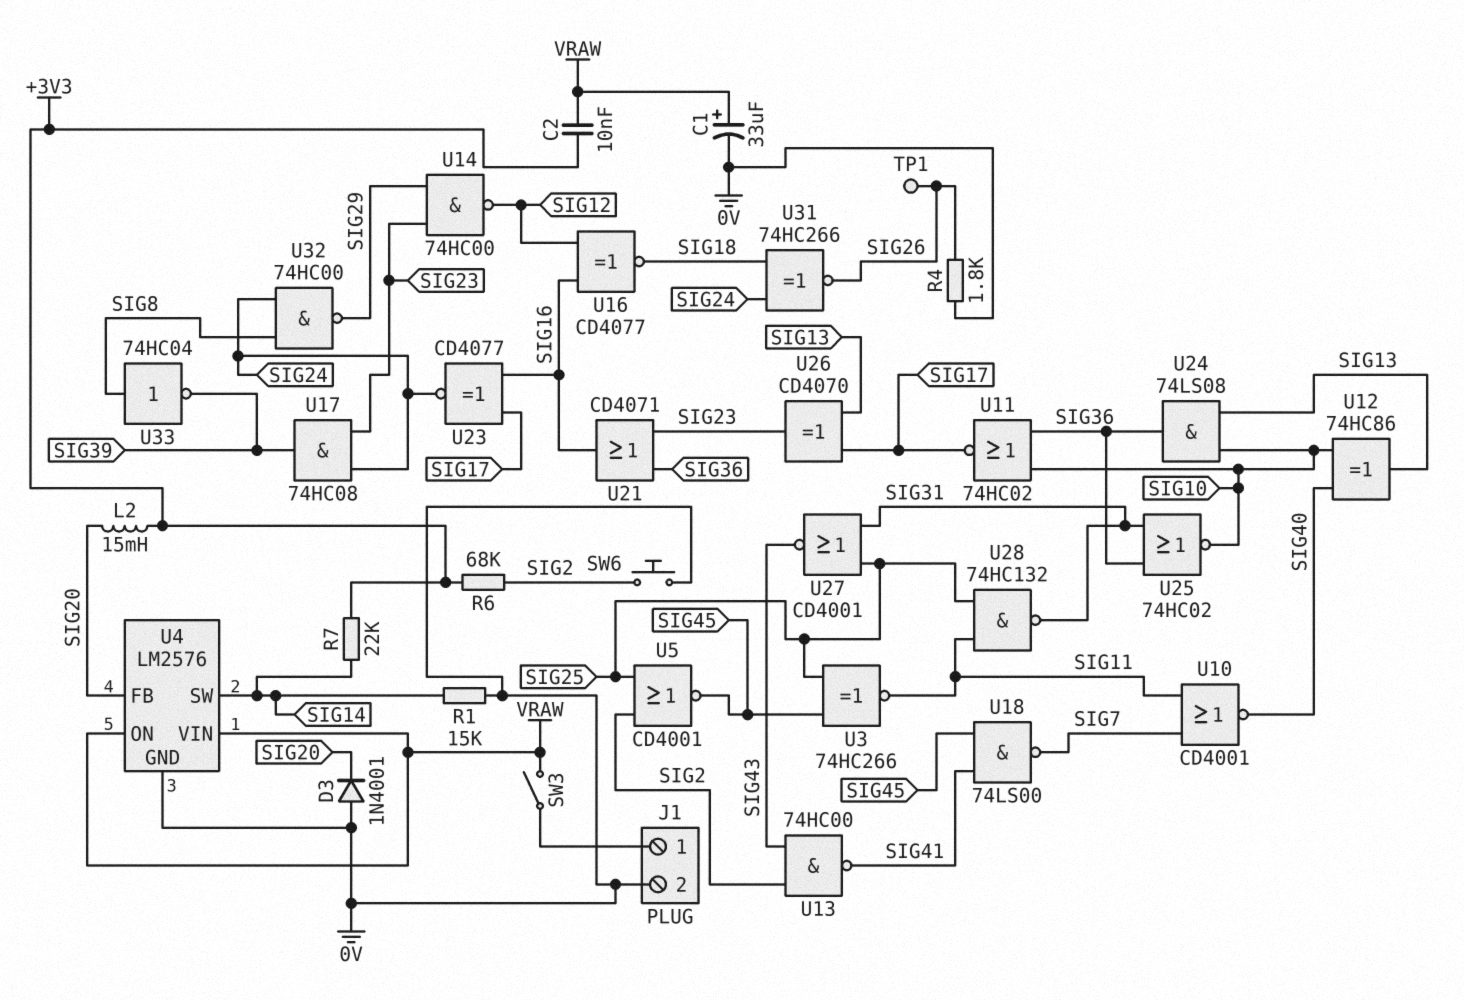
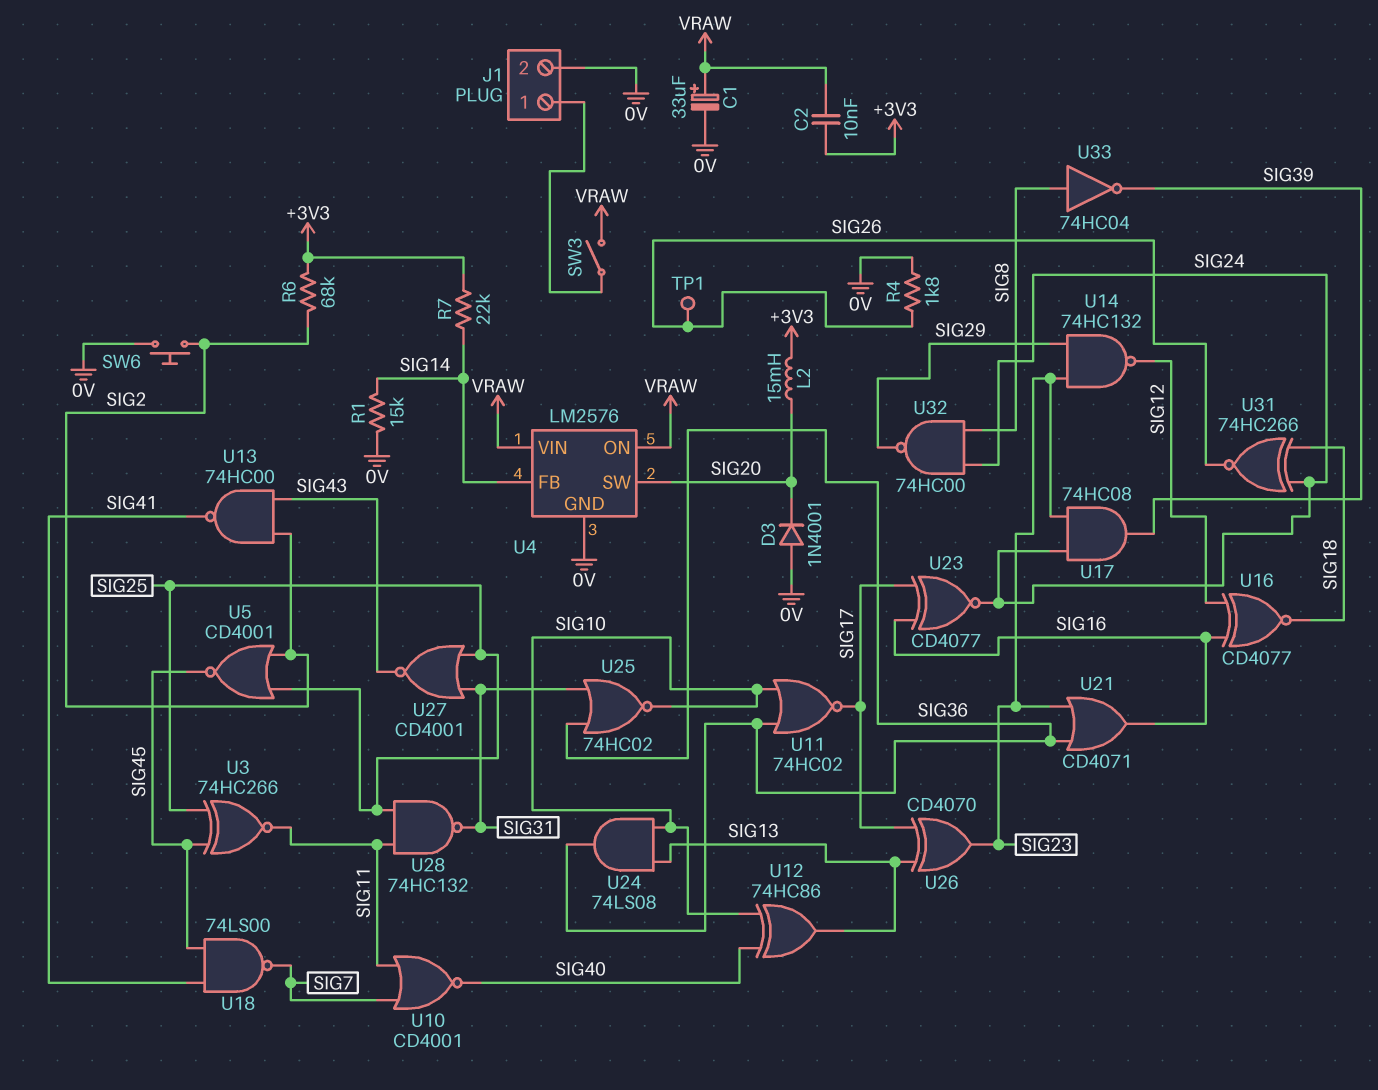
U4 pin FB: SIG20 -> SIG14
U4 pin SW: SIG14 -> SIG20
U14: NAND 74HC00 (in SIG23, in SIG29, out SIG12) -> NAND 74HC132 (in SIG23, in SIG29, out SIG12)

